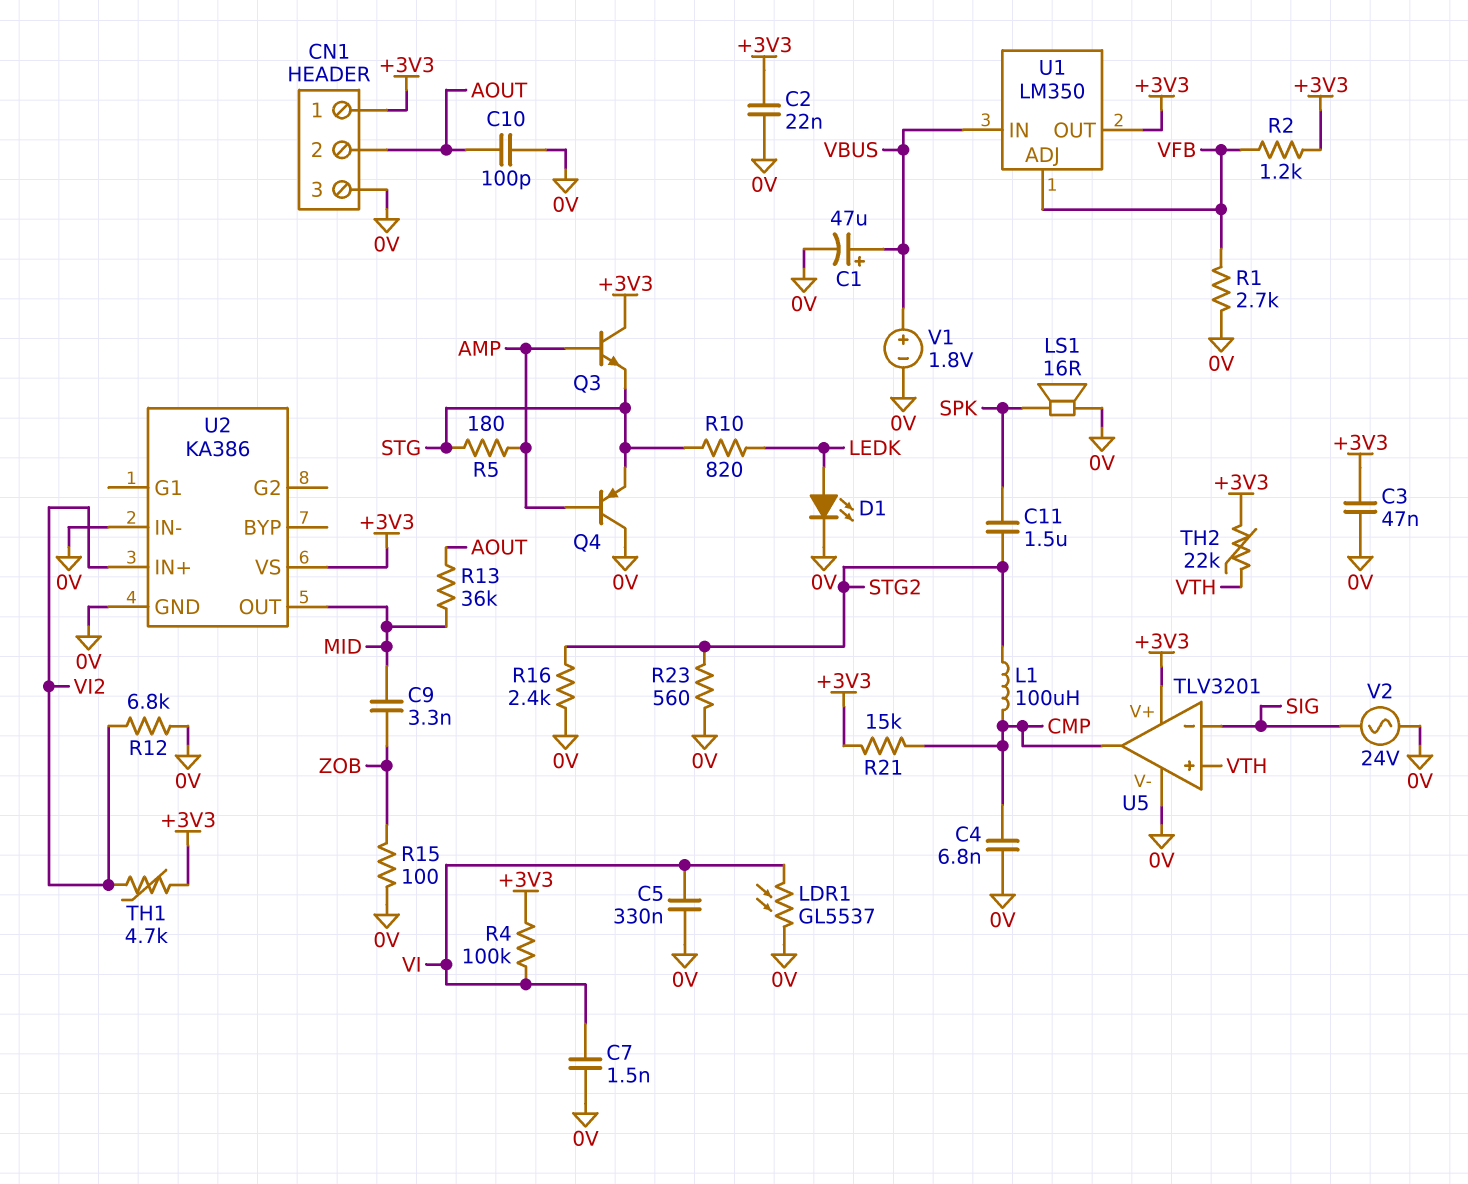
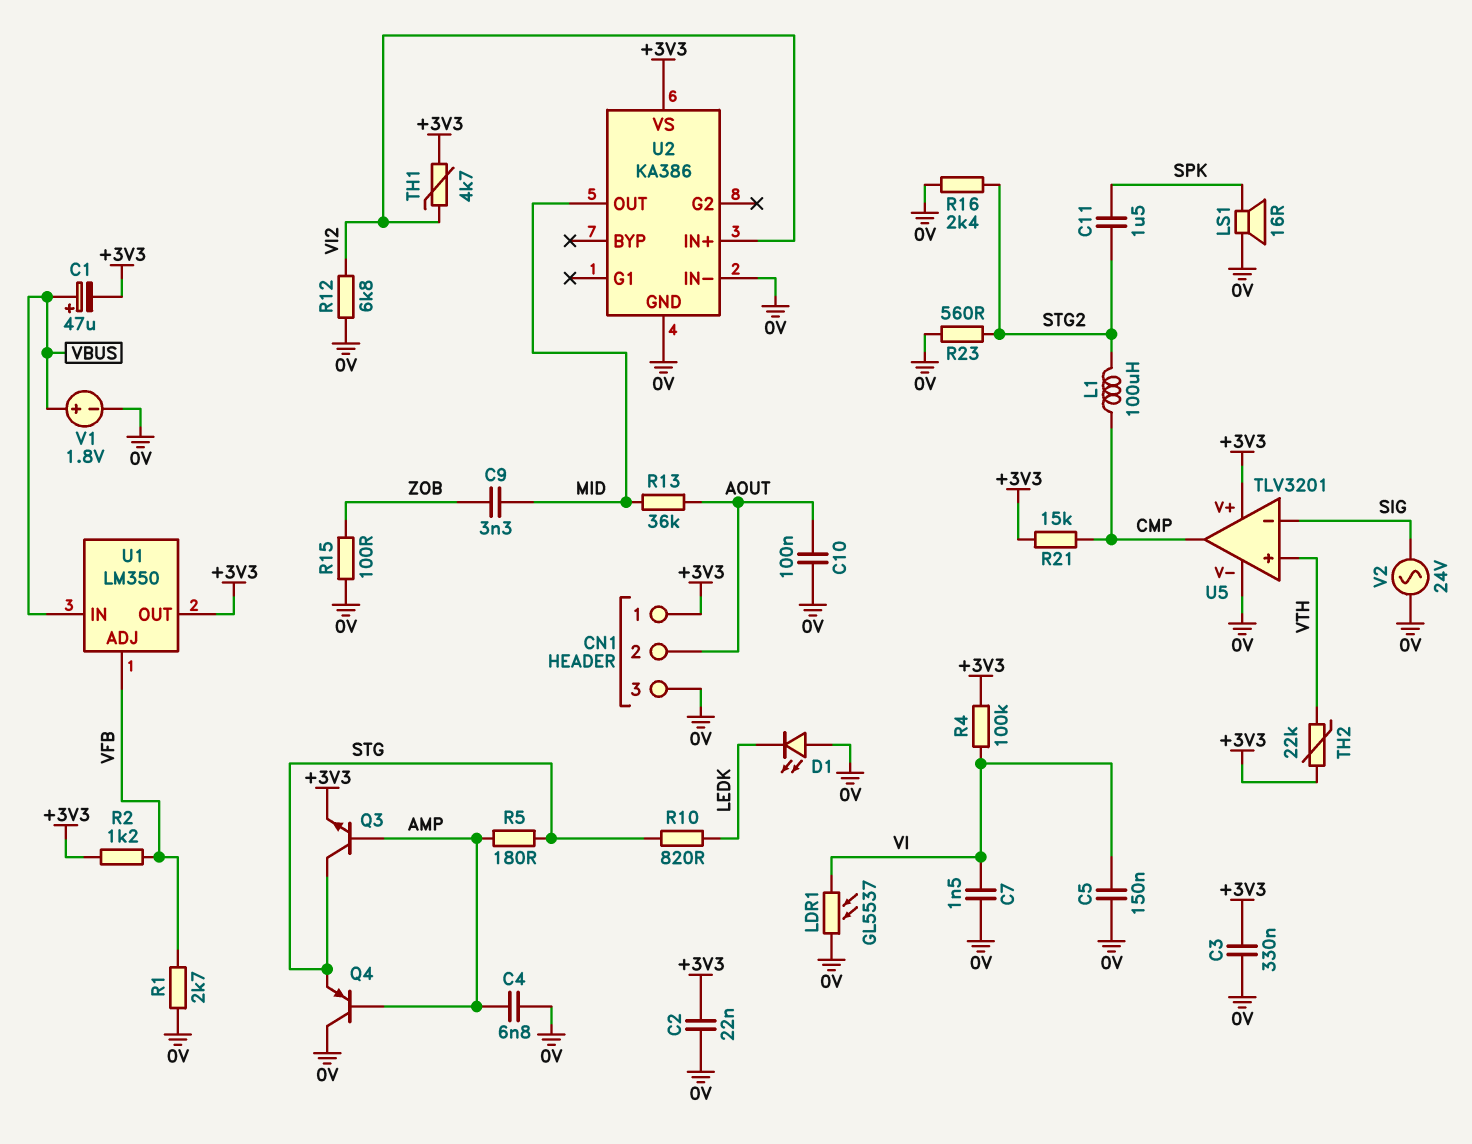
C1: 47uF (plus VBUS, minus 0V) -> 47uF (plus VBUS, minus +3V3)
C3: 47nF (+3V3, 0V) -> 330nF (+3V3, 0V)
C4: 6.8nF (0V, CMP) -> 6.8nF (0V, AMP)
C5: 330nF (0V, VI) -> 150nF (0V, VI)
C10: 100pF (0V, AOUT) -> 100nF (0V, AOUT)
D1: LED (A LEDK, K 0V) -> LED (A 0V, K LEDK)
Q3: NPN (B AMP, C +3V3, E STG) -> NPN (B AMP, C STG, E +3V3)

